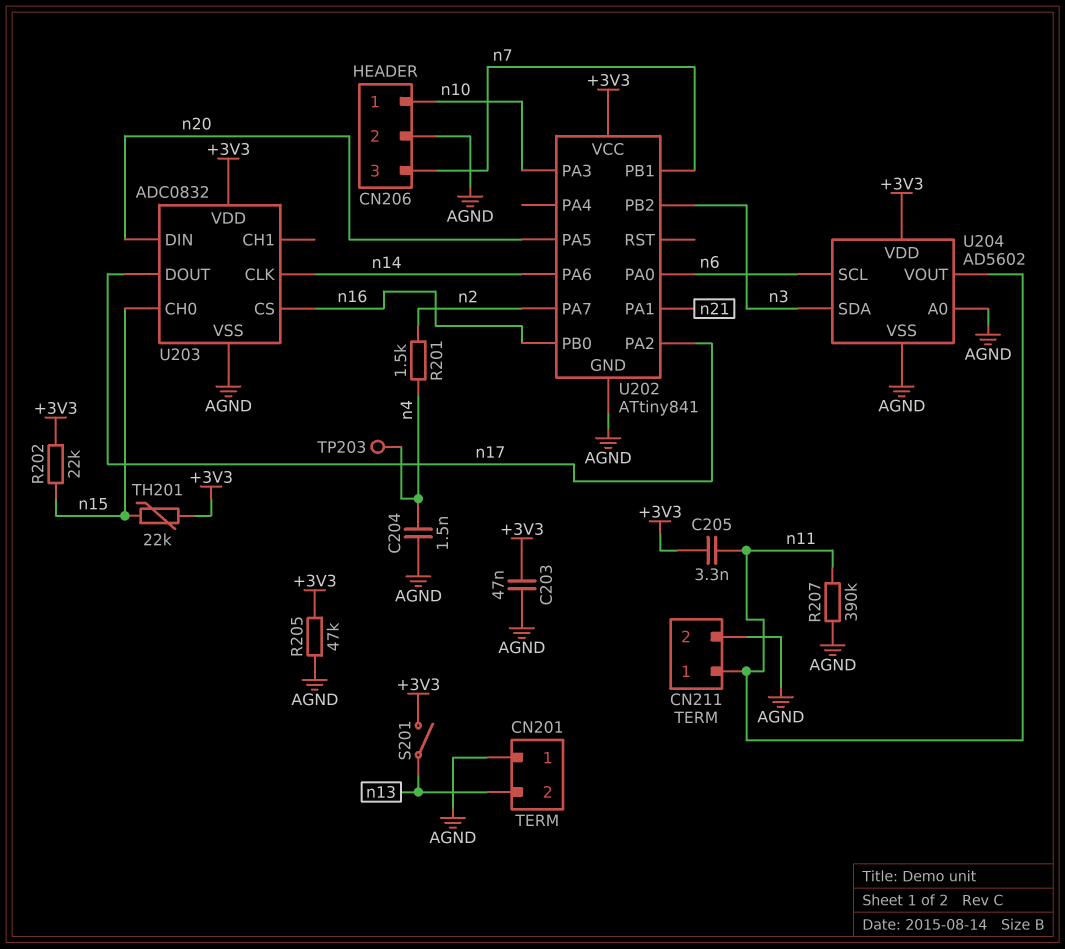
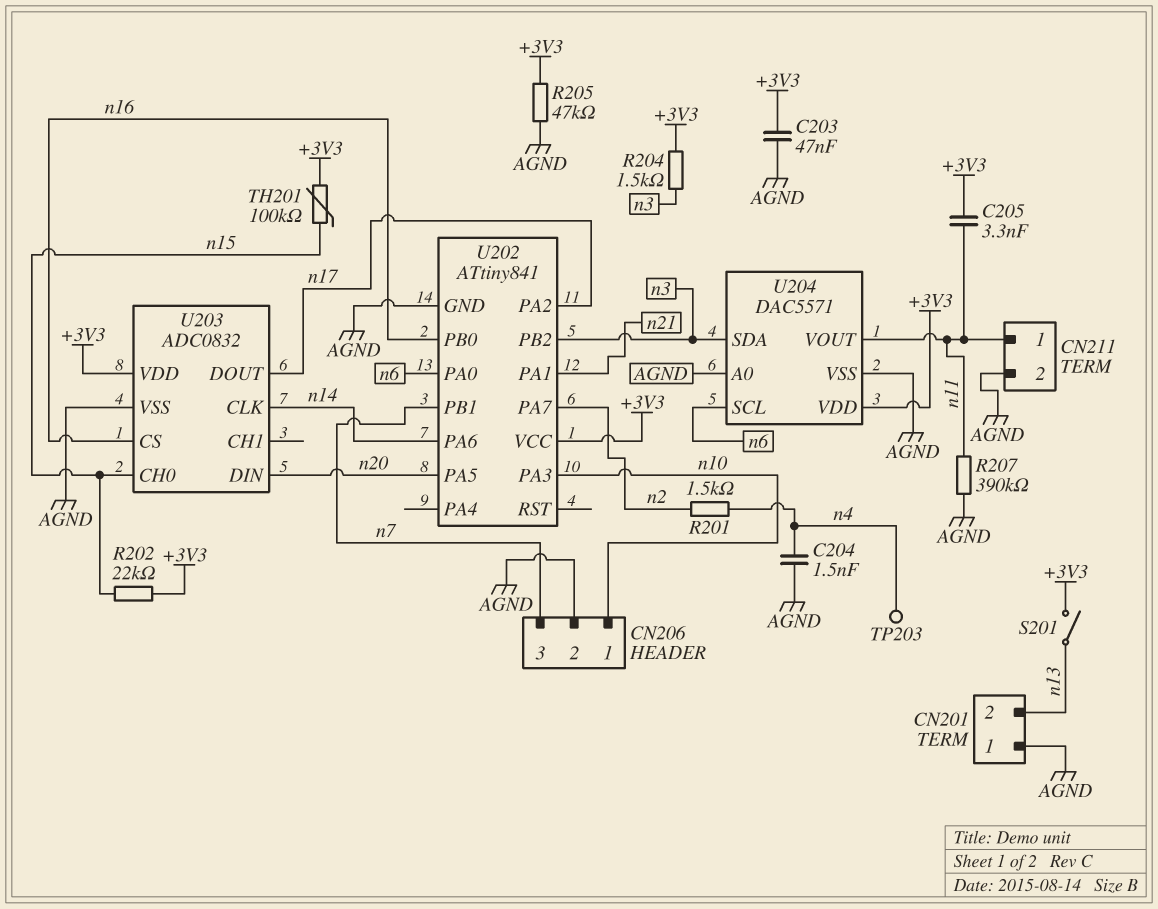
R204: none -> 1.5k (+3V3, n3)
TH201: 22k (+3V3, n15) -> 100k (+3V3, n15)
U204: AD5602 -> DAC5571

